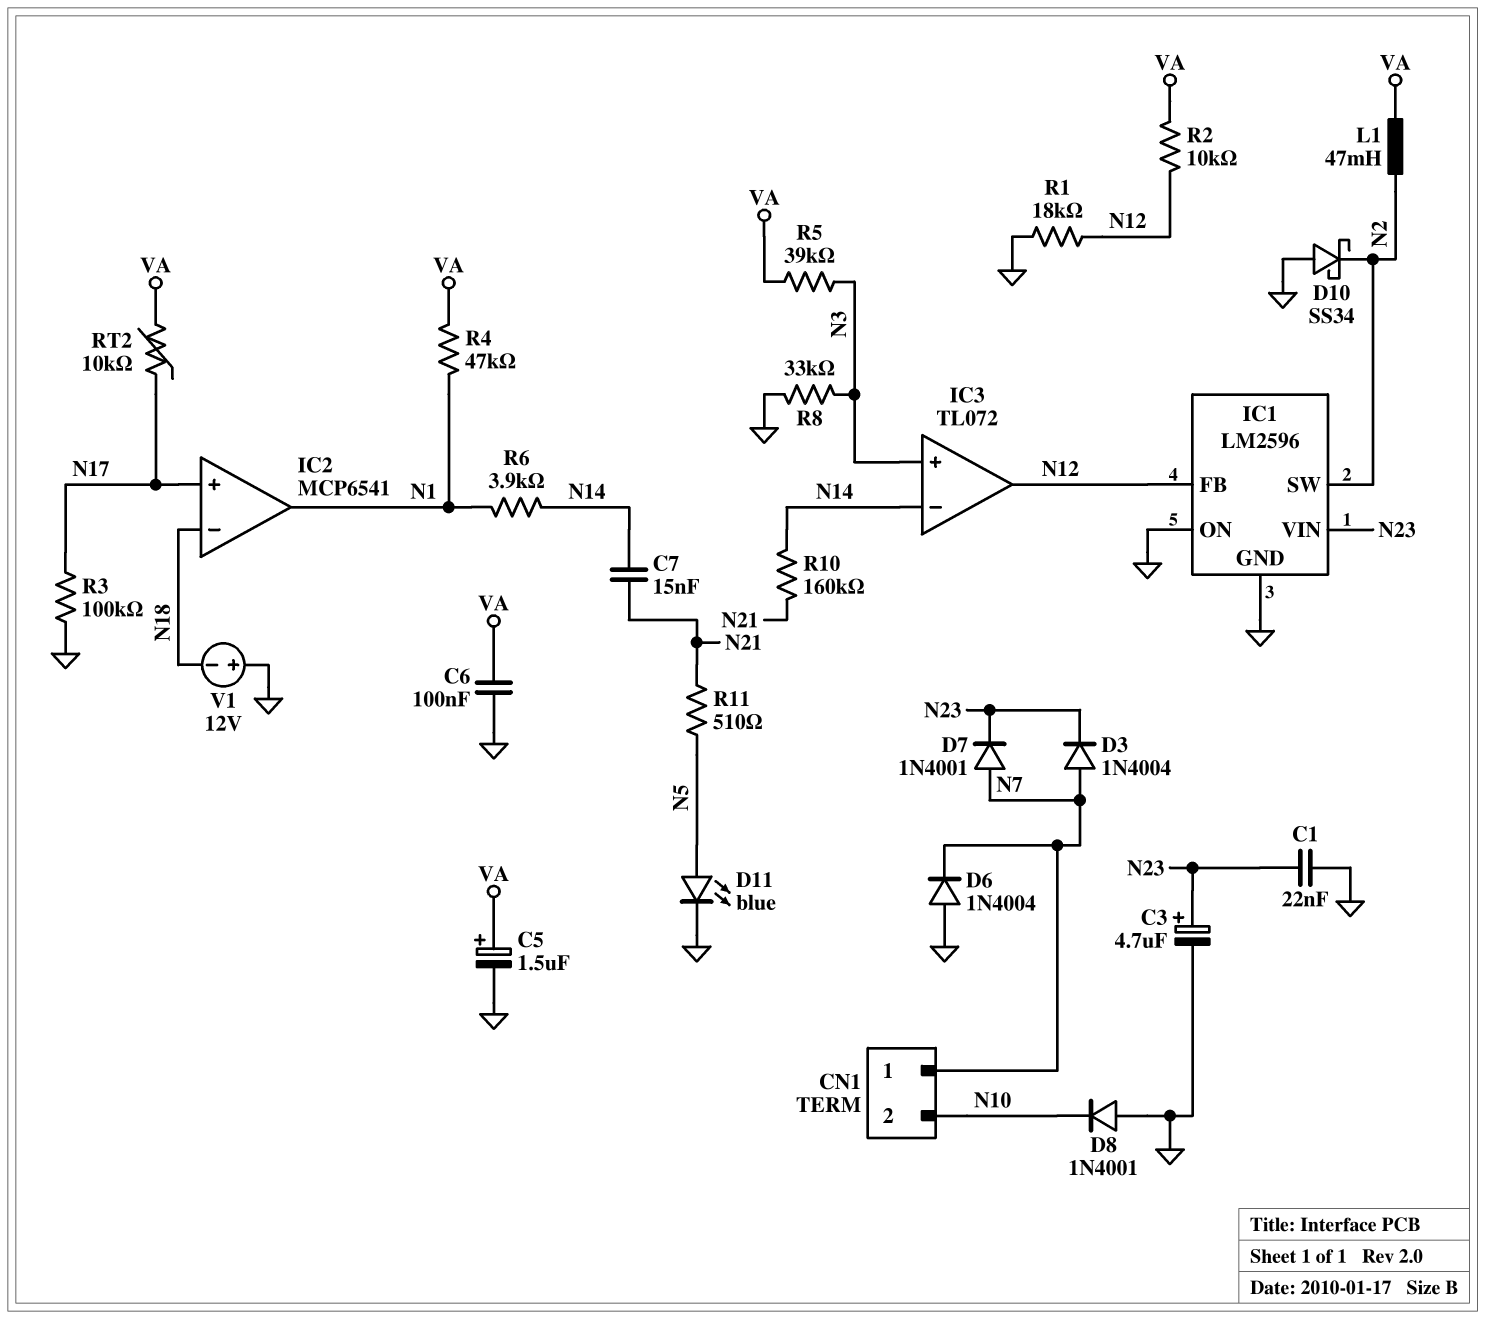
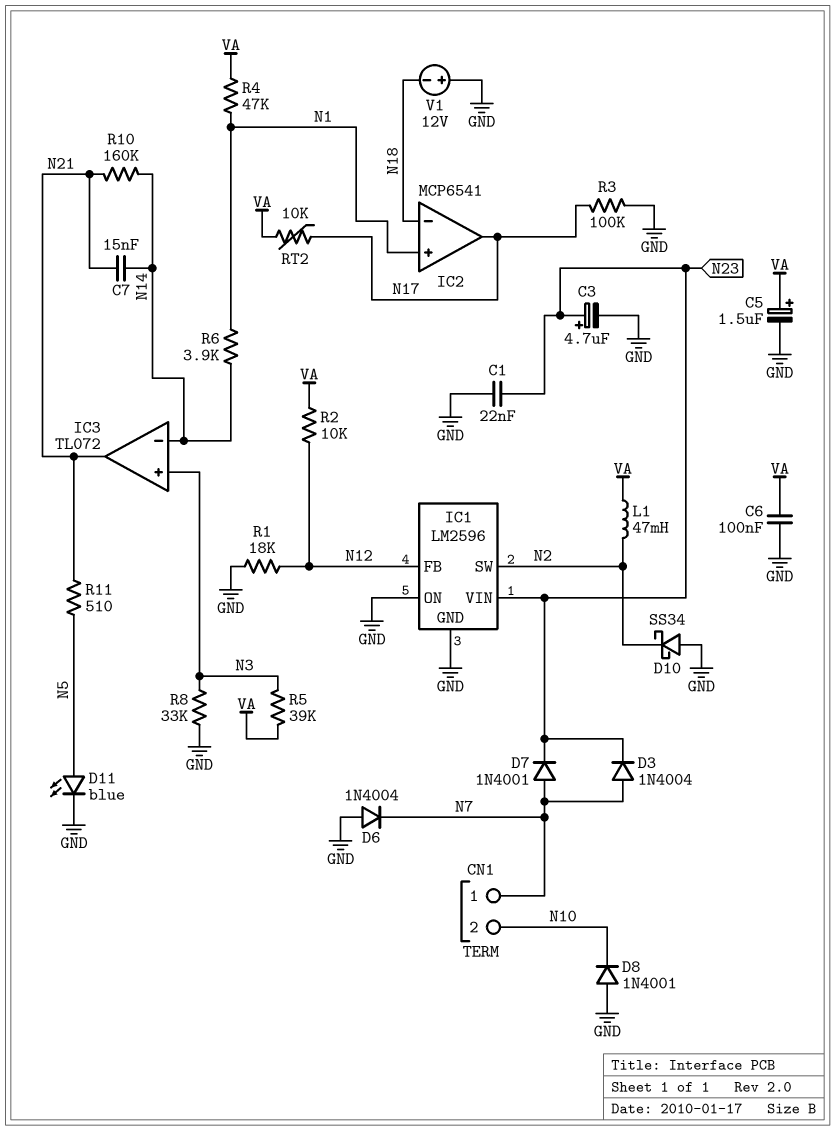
IC2 pin in+: N17 -> N1
IC2 pin out: N1 -> N17
IC3 pin out: N12 -> N21

